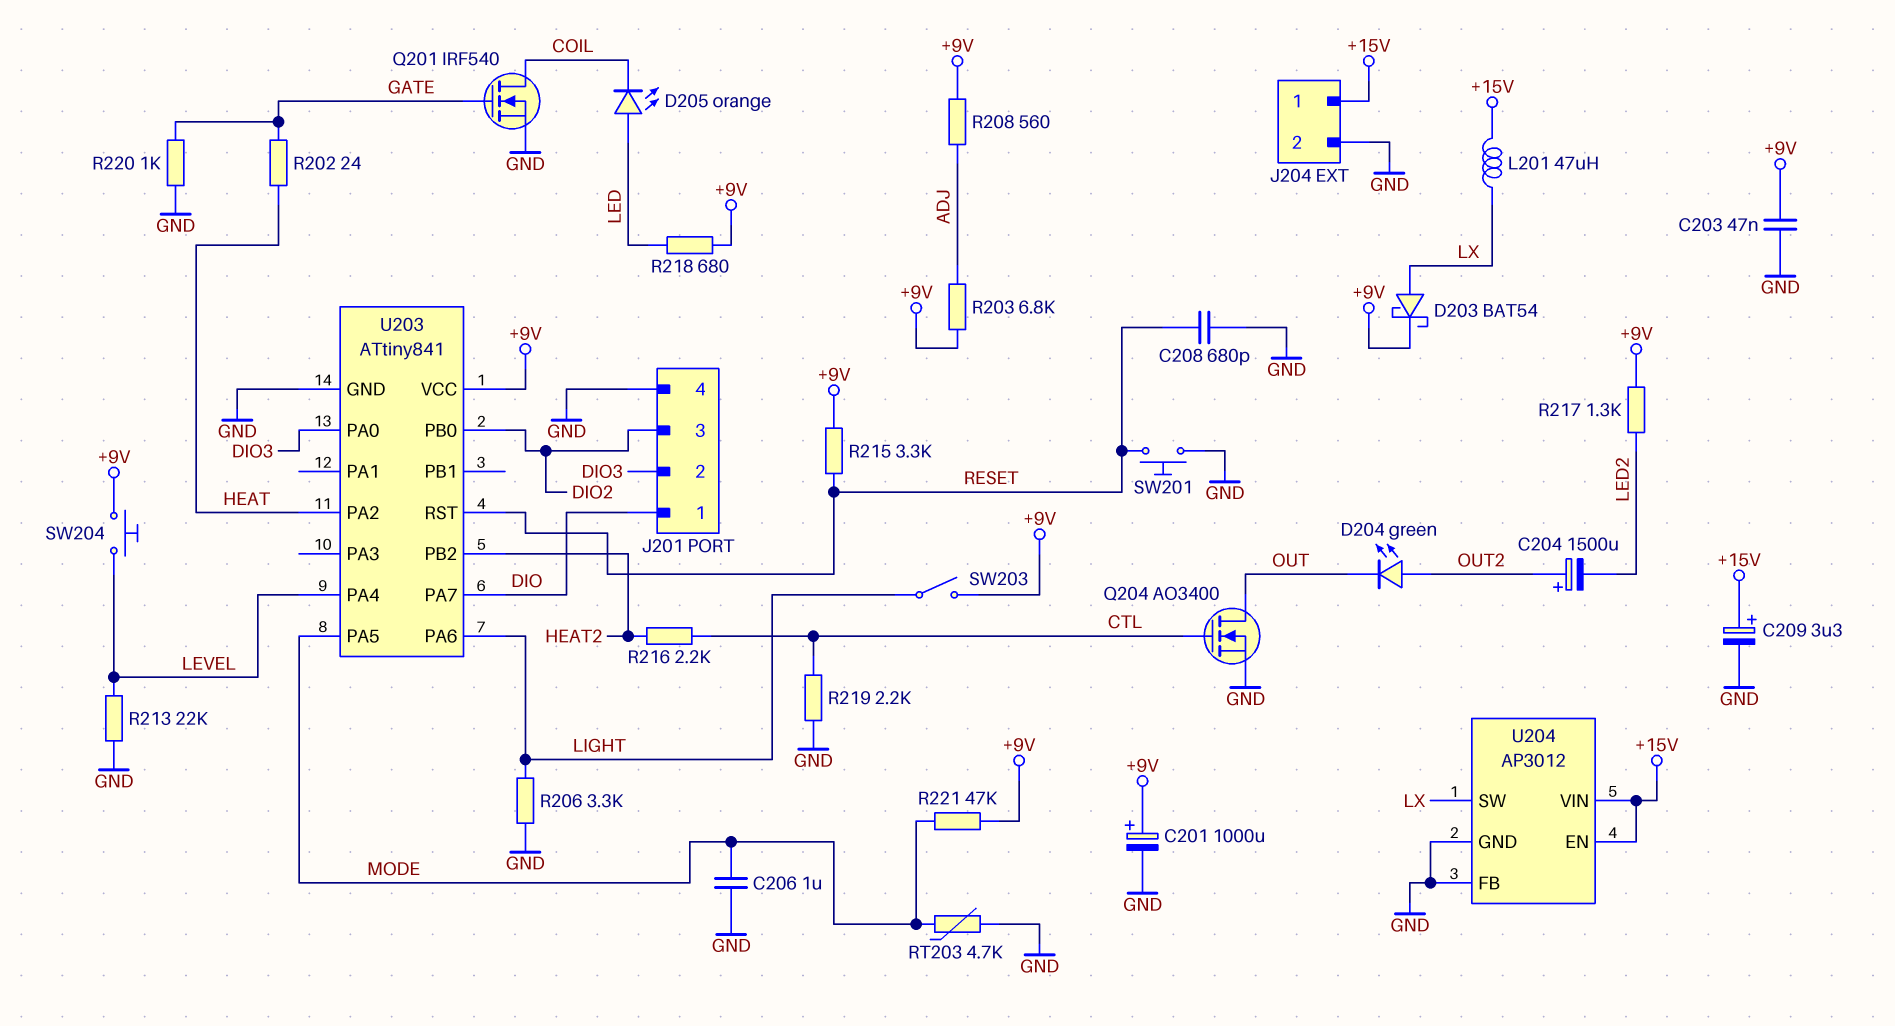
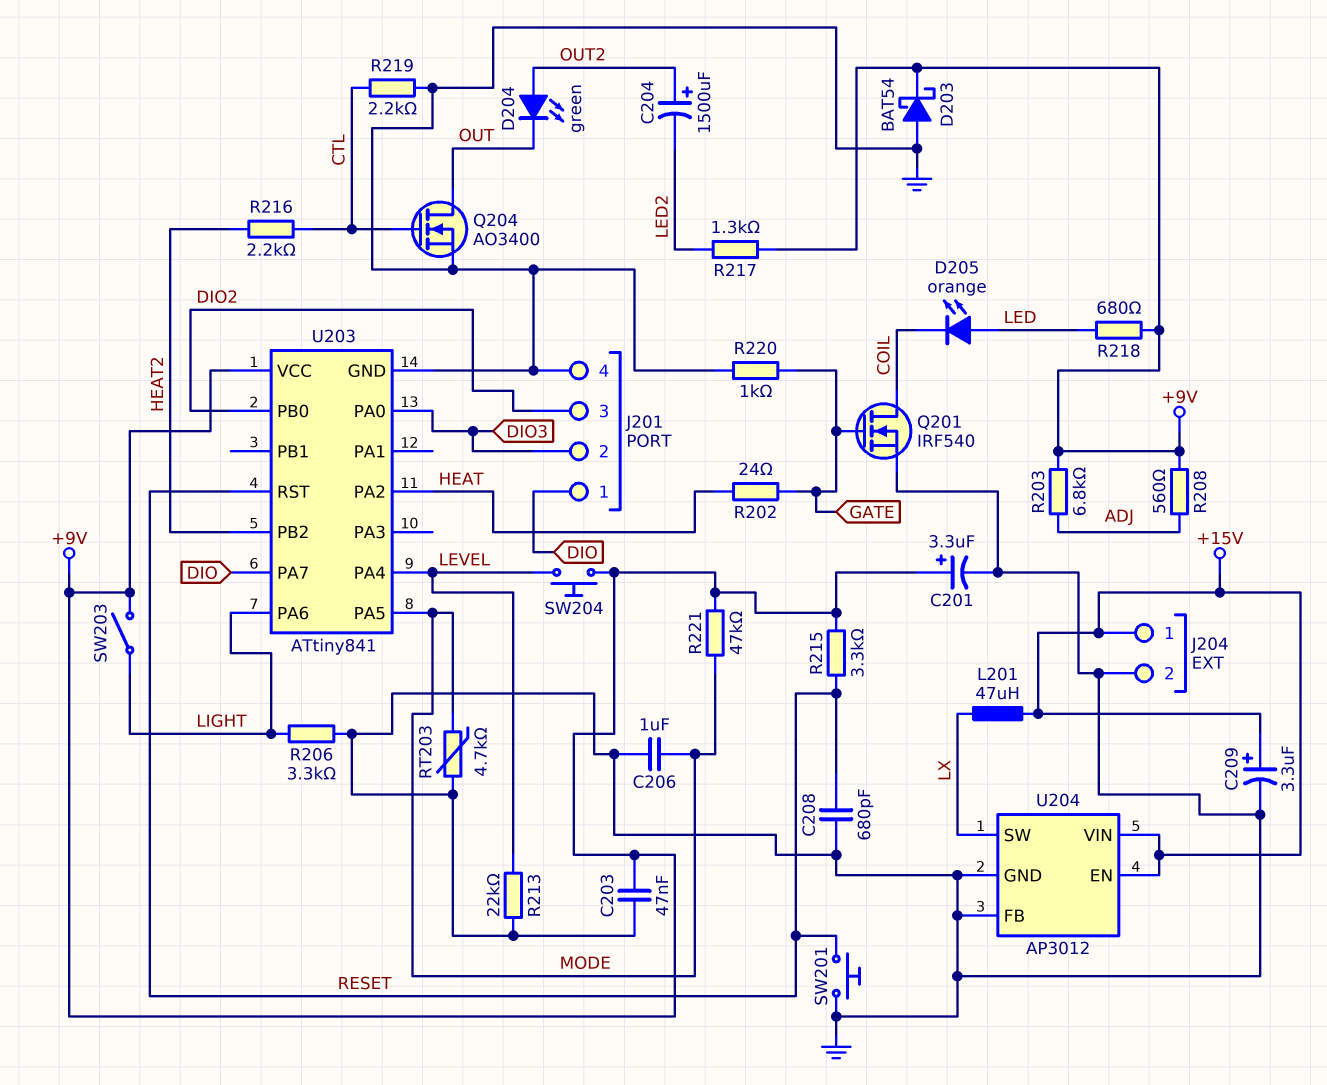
C201: 1000uF (plus +9V, minus GND) -> 3.3uF (plus +9V, minus GND)
D203: schottky BAT54 (A LX, K +9V) -> schottky BAT54 (A GND, K +9V)

